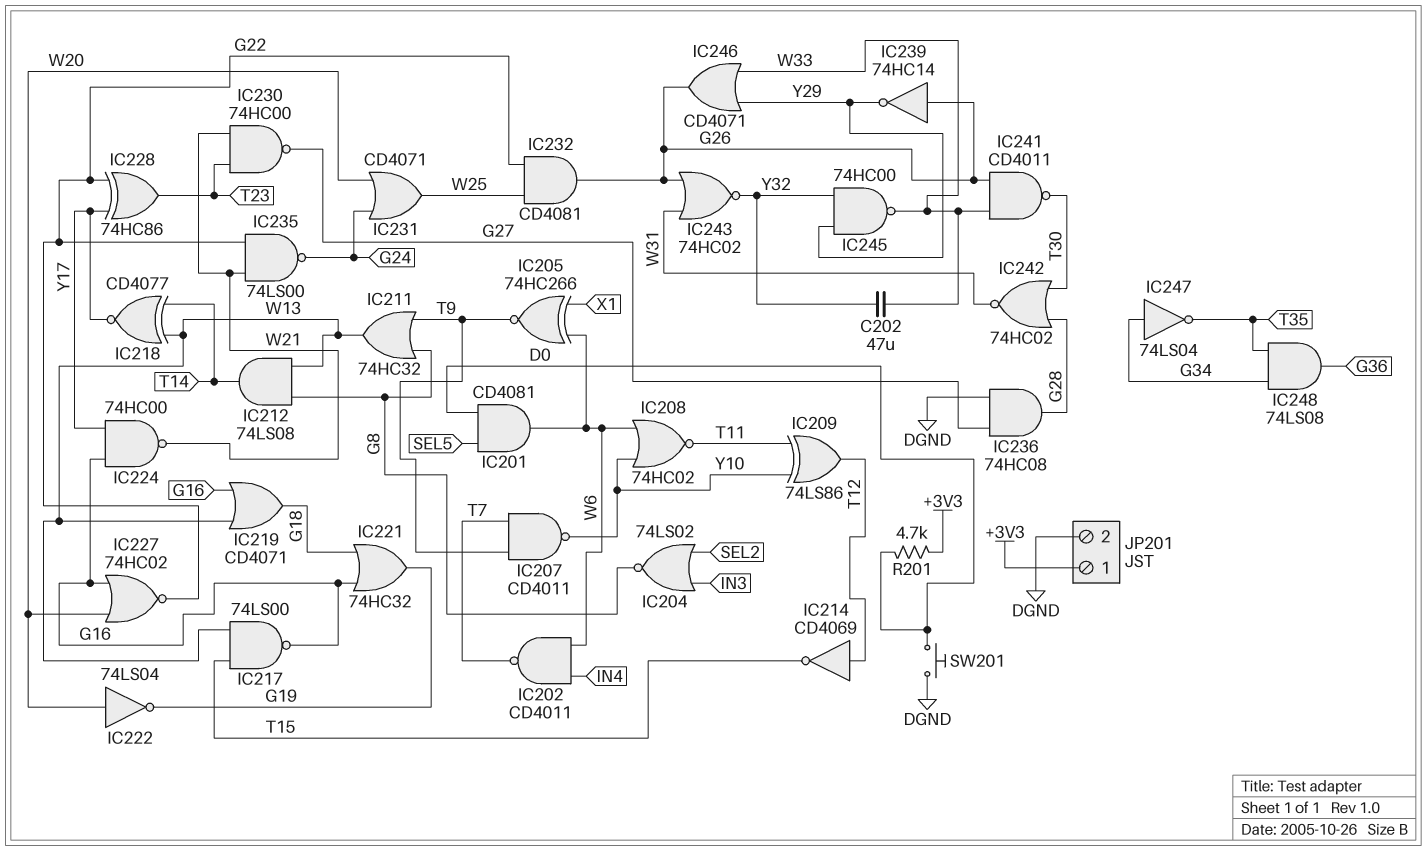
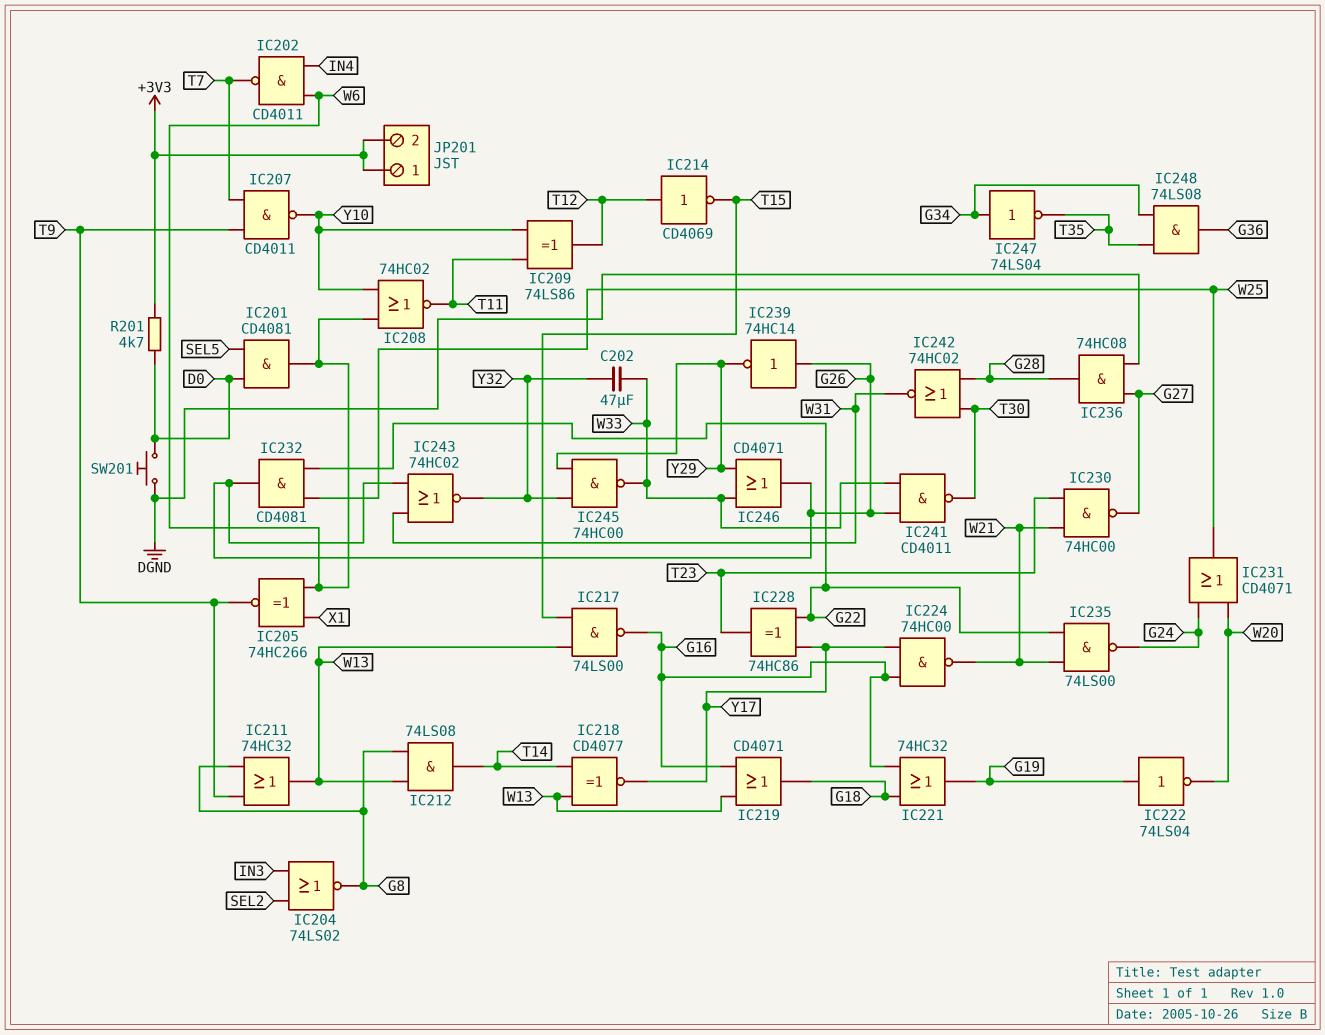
IC222: NOT 74LS04 (in W20, out G19) -> NOT 74LS04 (in G19, out W20)
IC227: NOR 74HC02 (in G16, in W20, out G22) -> none
JP201 pin 2: DGND -> +3V3

